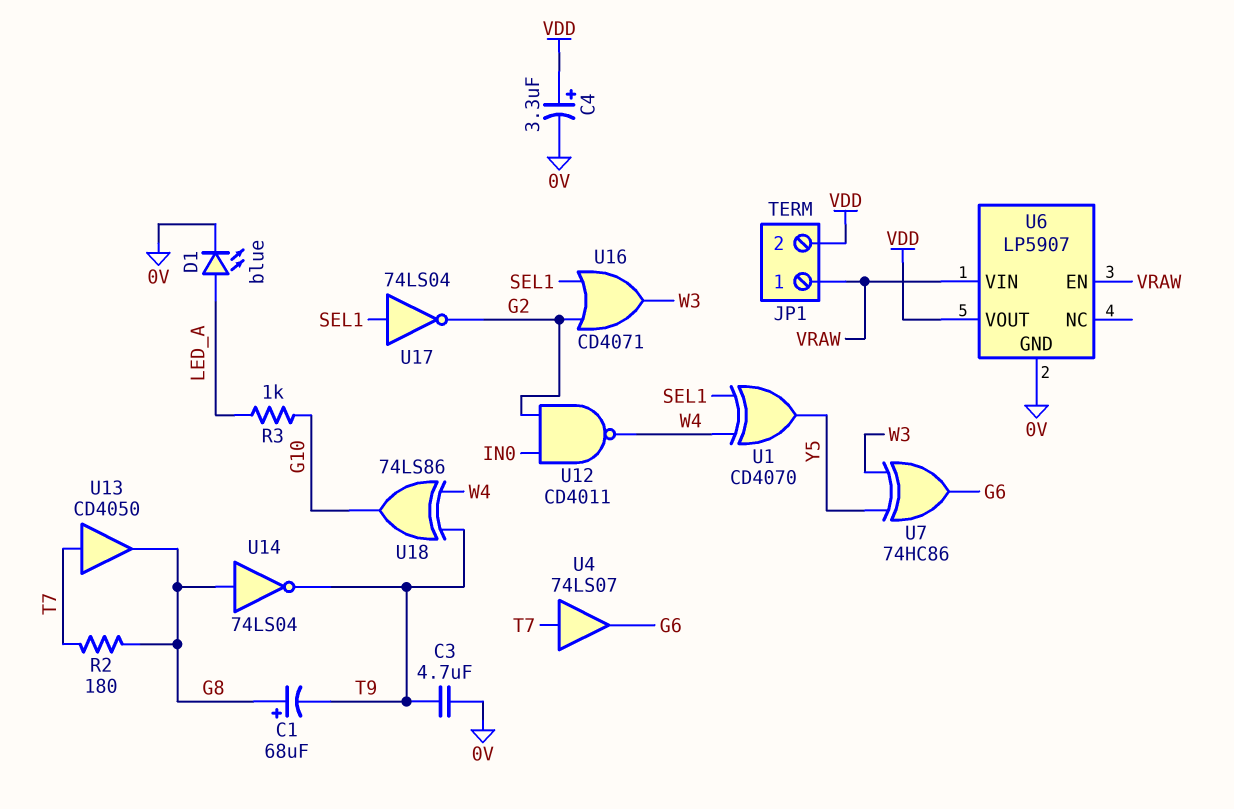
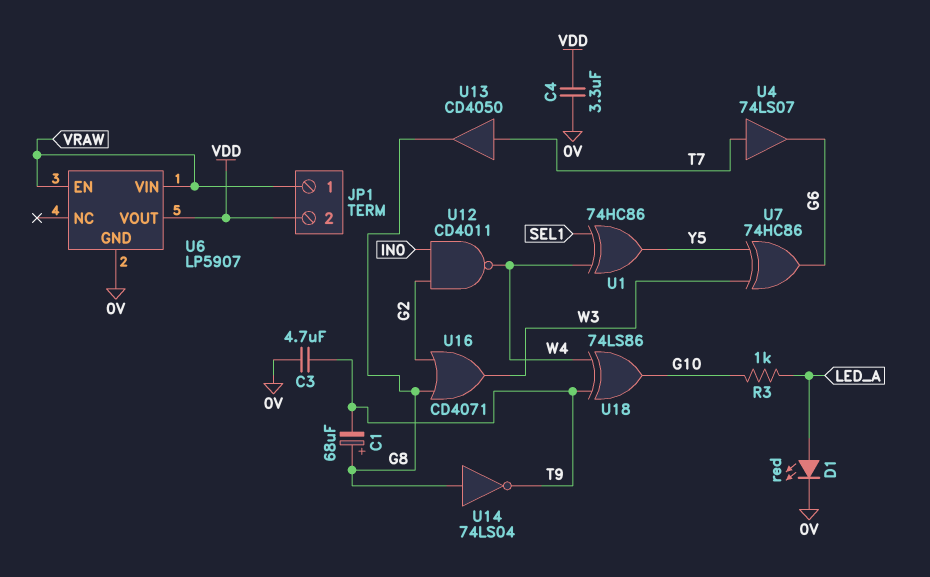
C4: 3.3uF (plus VDD, minus 0V) -> 3.3uF (0V, VDD)
D1: LED blue (A LED_A, K 0V) -> LED red (A LED_A, K 0V)
R2: 180 (G8, T7) -> none
U1: XOR CD4070 (in SEL1, in W4, out Y5) -> XOR 74HC86 (in SEL1, in W4, out Y5)
U16: OR CD4071 (in G2, in SEL1, out W3) -> OR CD4071 (in G2, in G8, out W3)
U17: NOT 74LS04 (in SEL1, out G2) -> none

